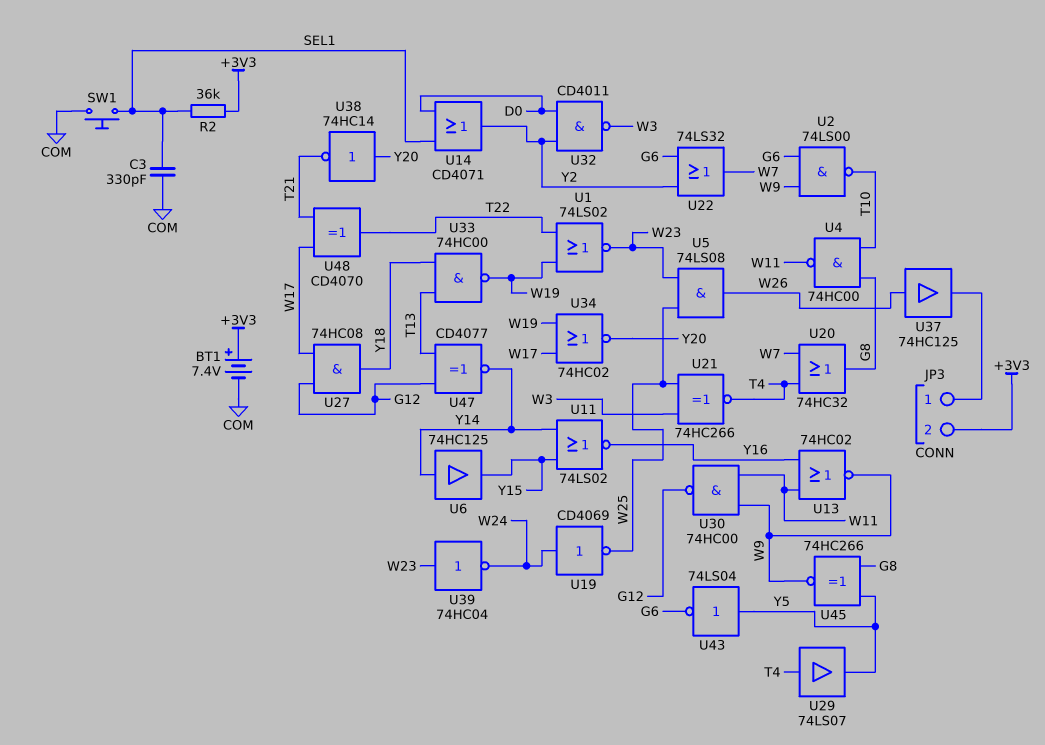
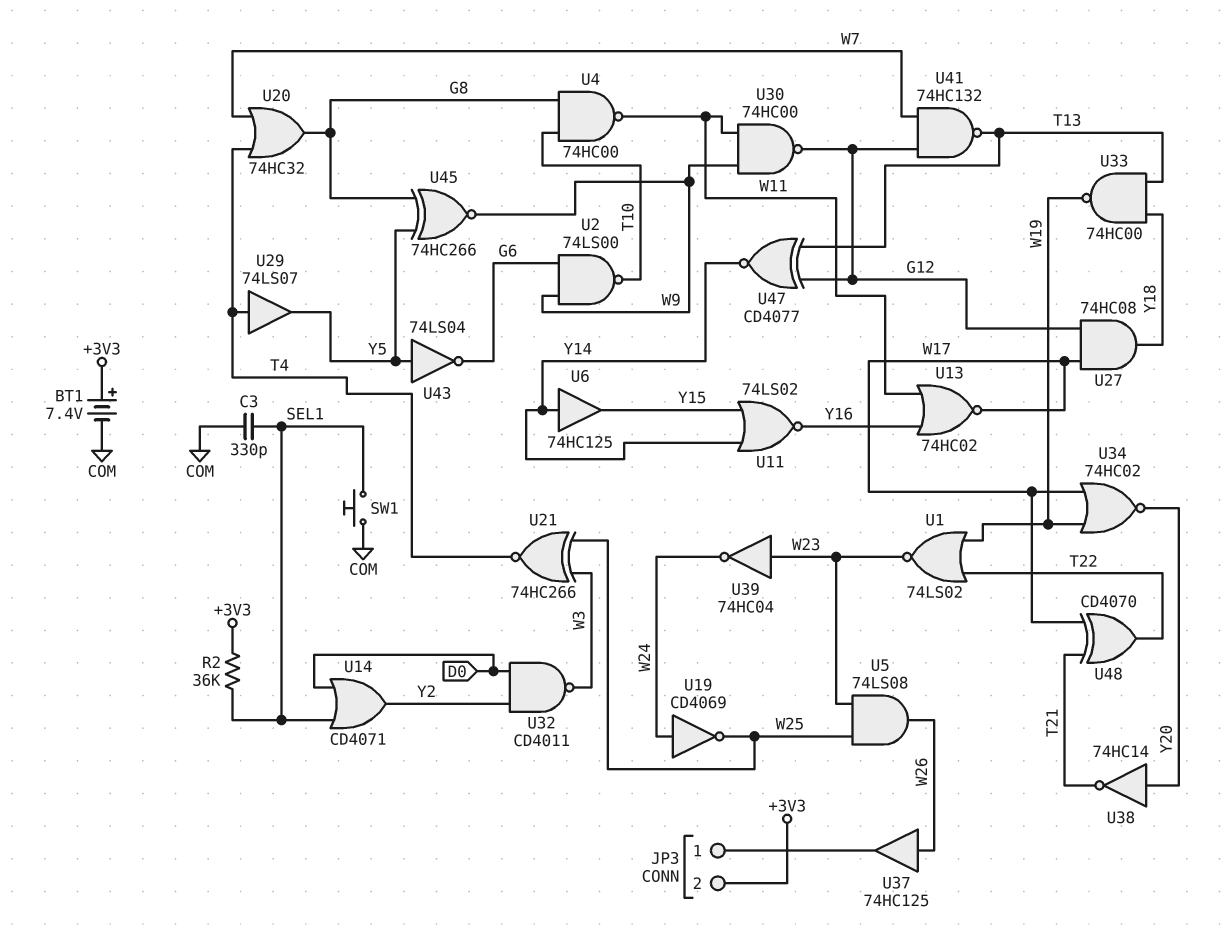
U13: NOR 74HC02 (in W11, in Y16, out W9) -> NOR 74HC02 (in W11, in Y16, out W17)
U22: OR 74LS32 (in G6, in Y2, out W7) -> none
U41: none -> NAND 74HC132 (in G12, in W7, out T13)

